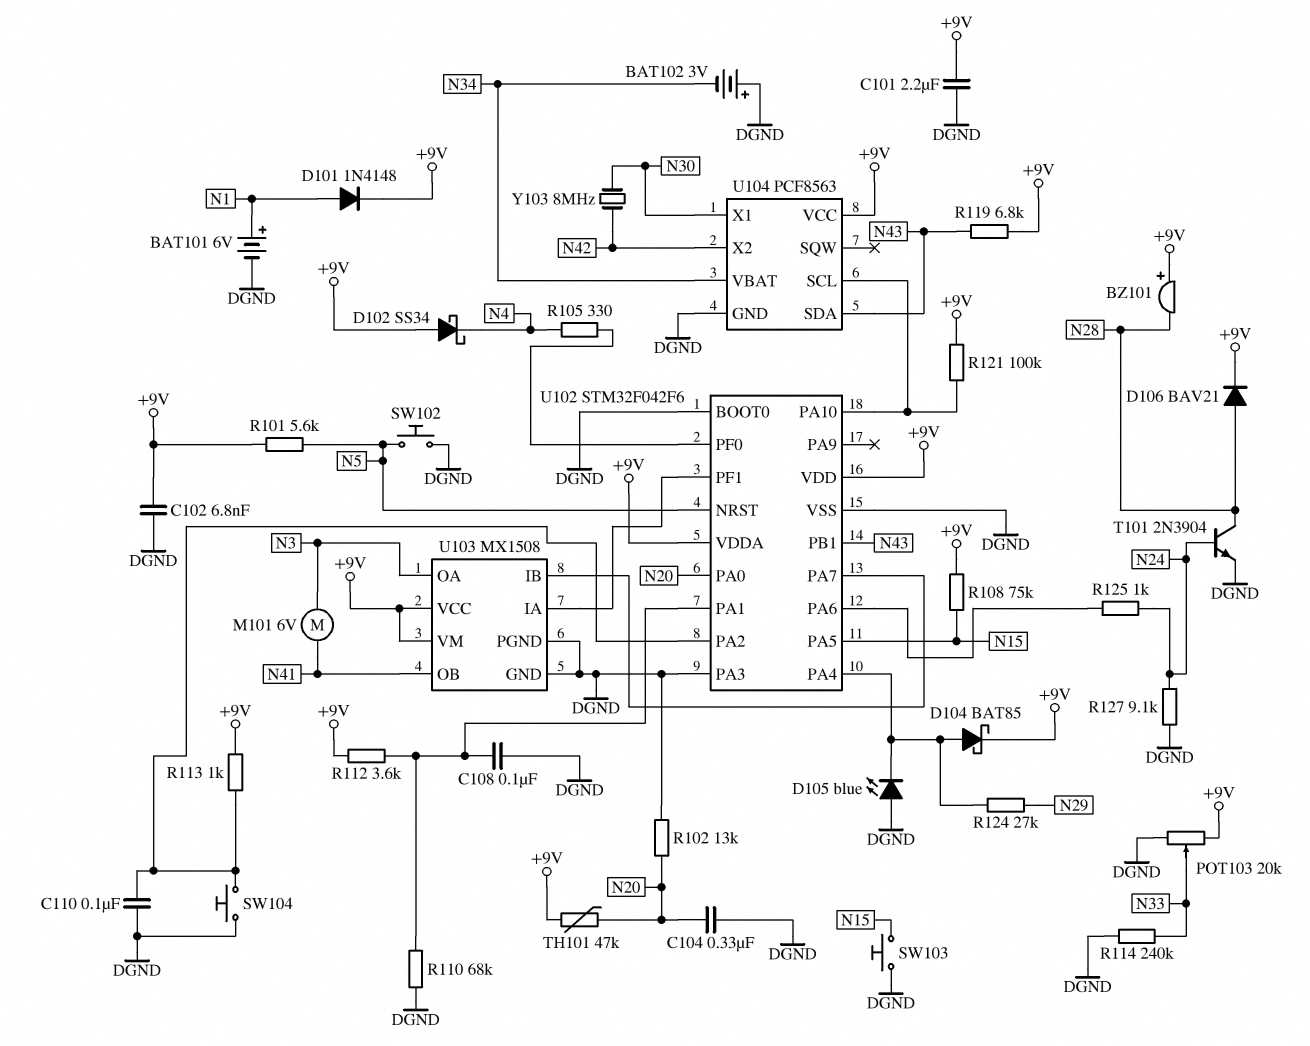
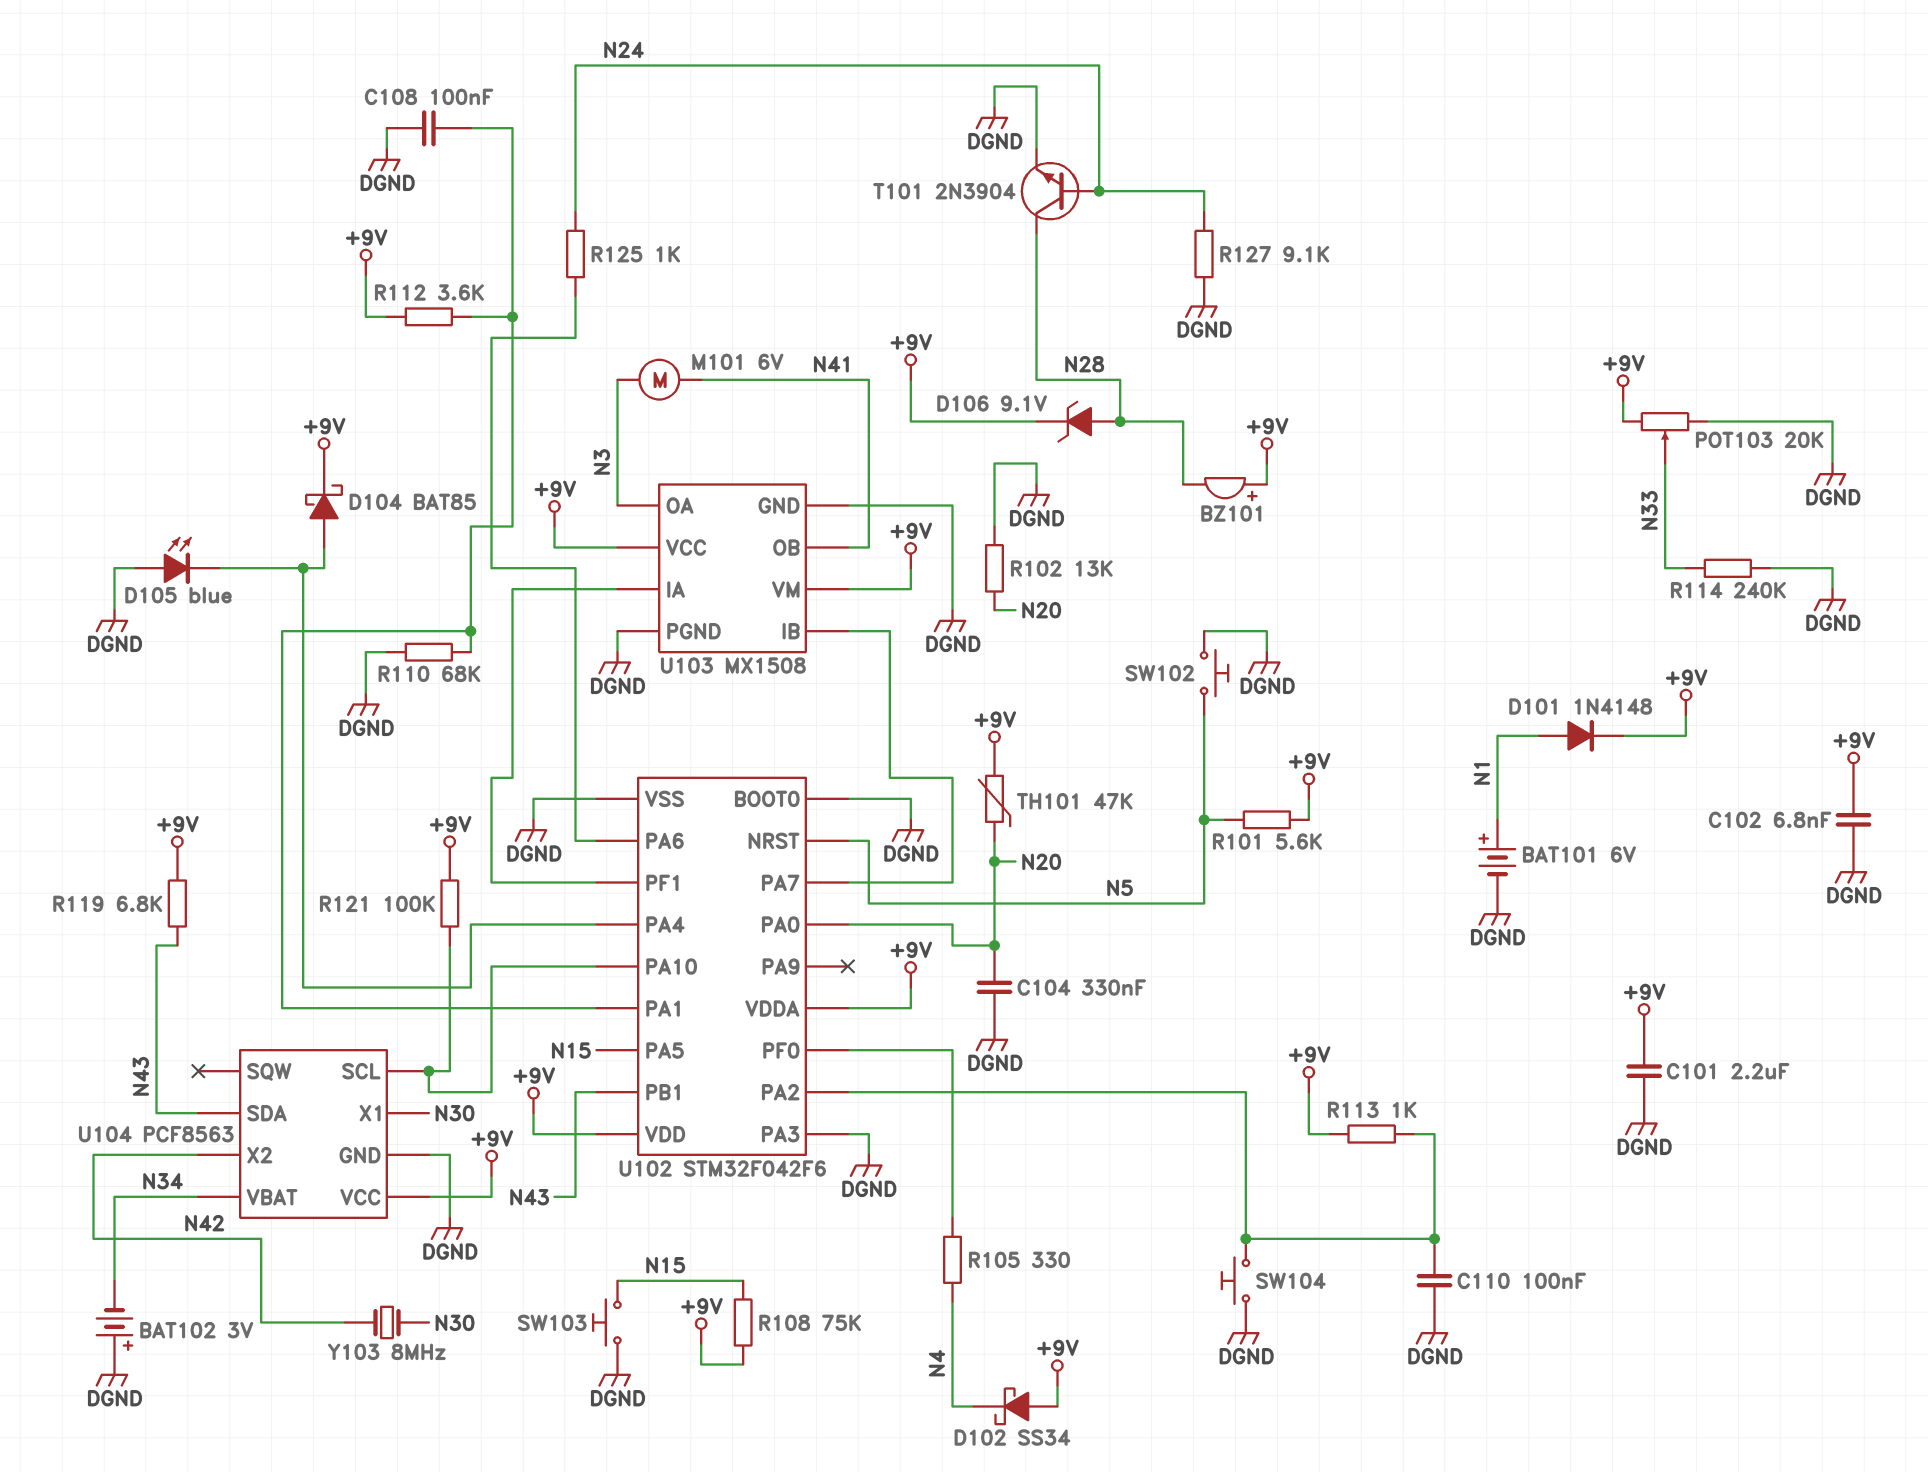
D106: diode BAV21 (A N28, K +9V) -> zener 9.1V (A N28, K +9V)
R124: 27k (N29, U102/PA4) -> none

